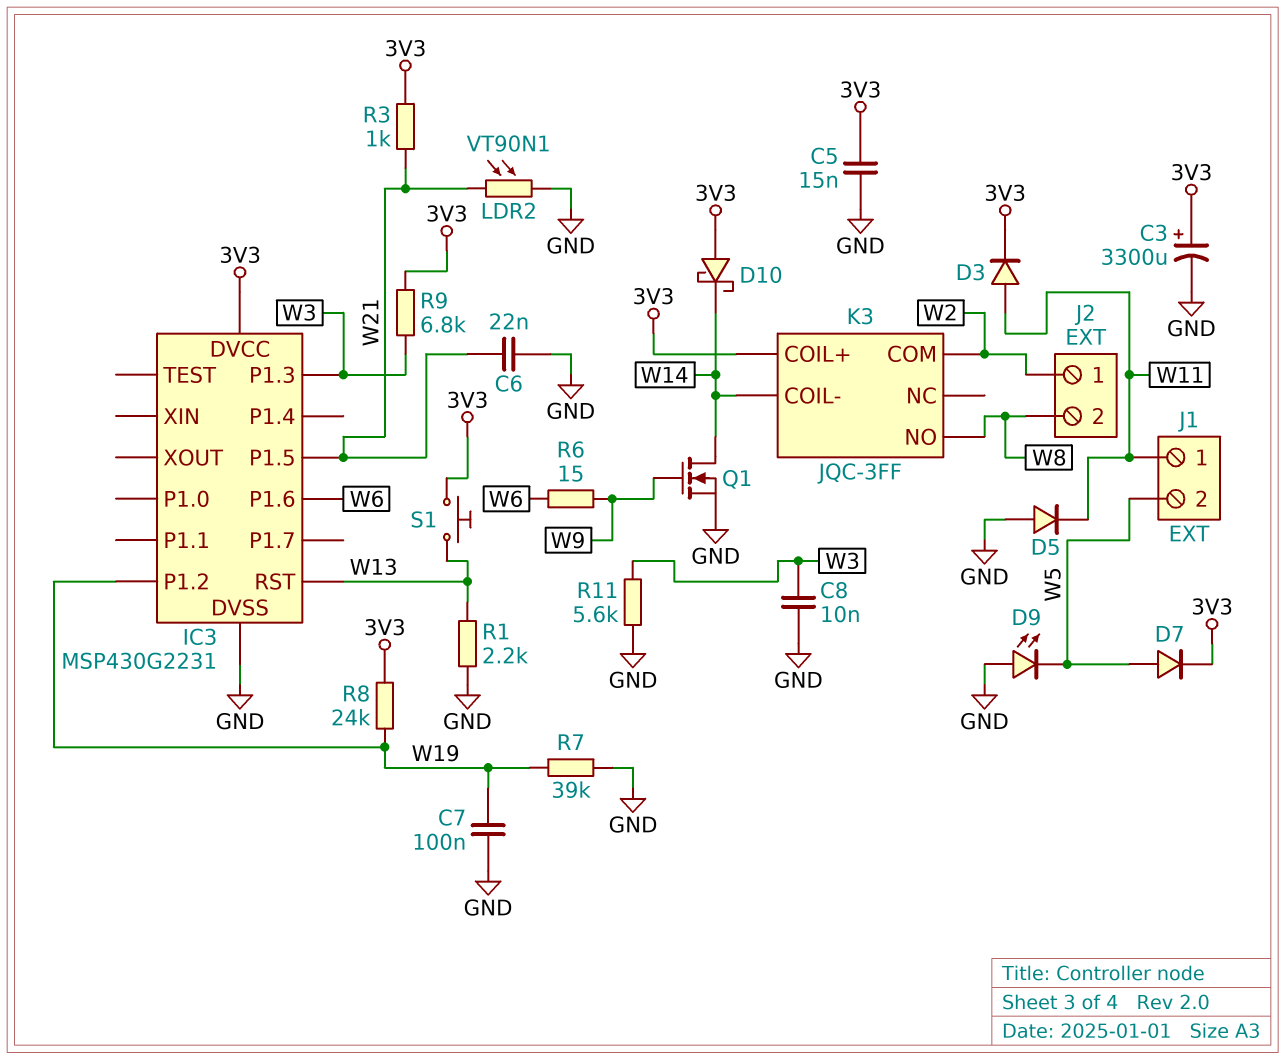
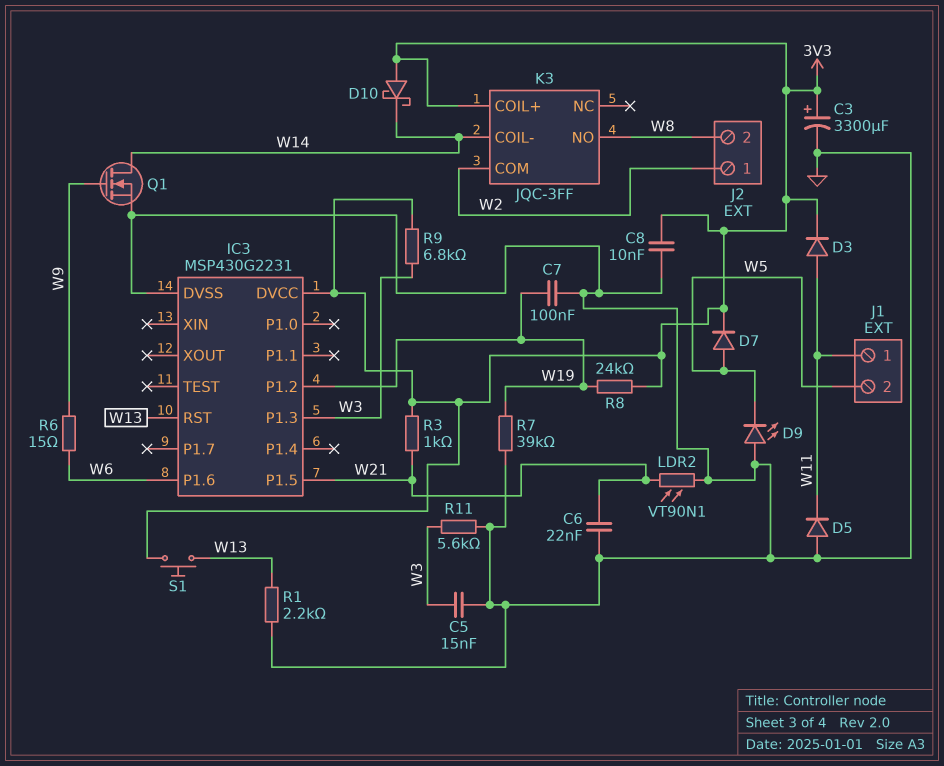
C5: 15nF (3V3, GND) -> 15nF (GND, W3)
C8: 10nF (GND, W3) -> 10nF (3V3, GND)

